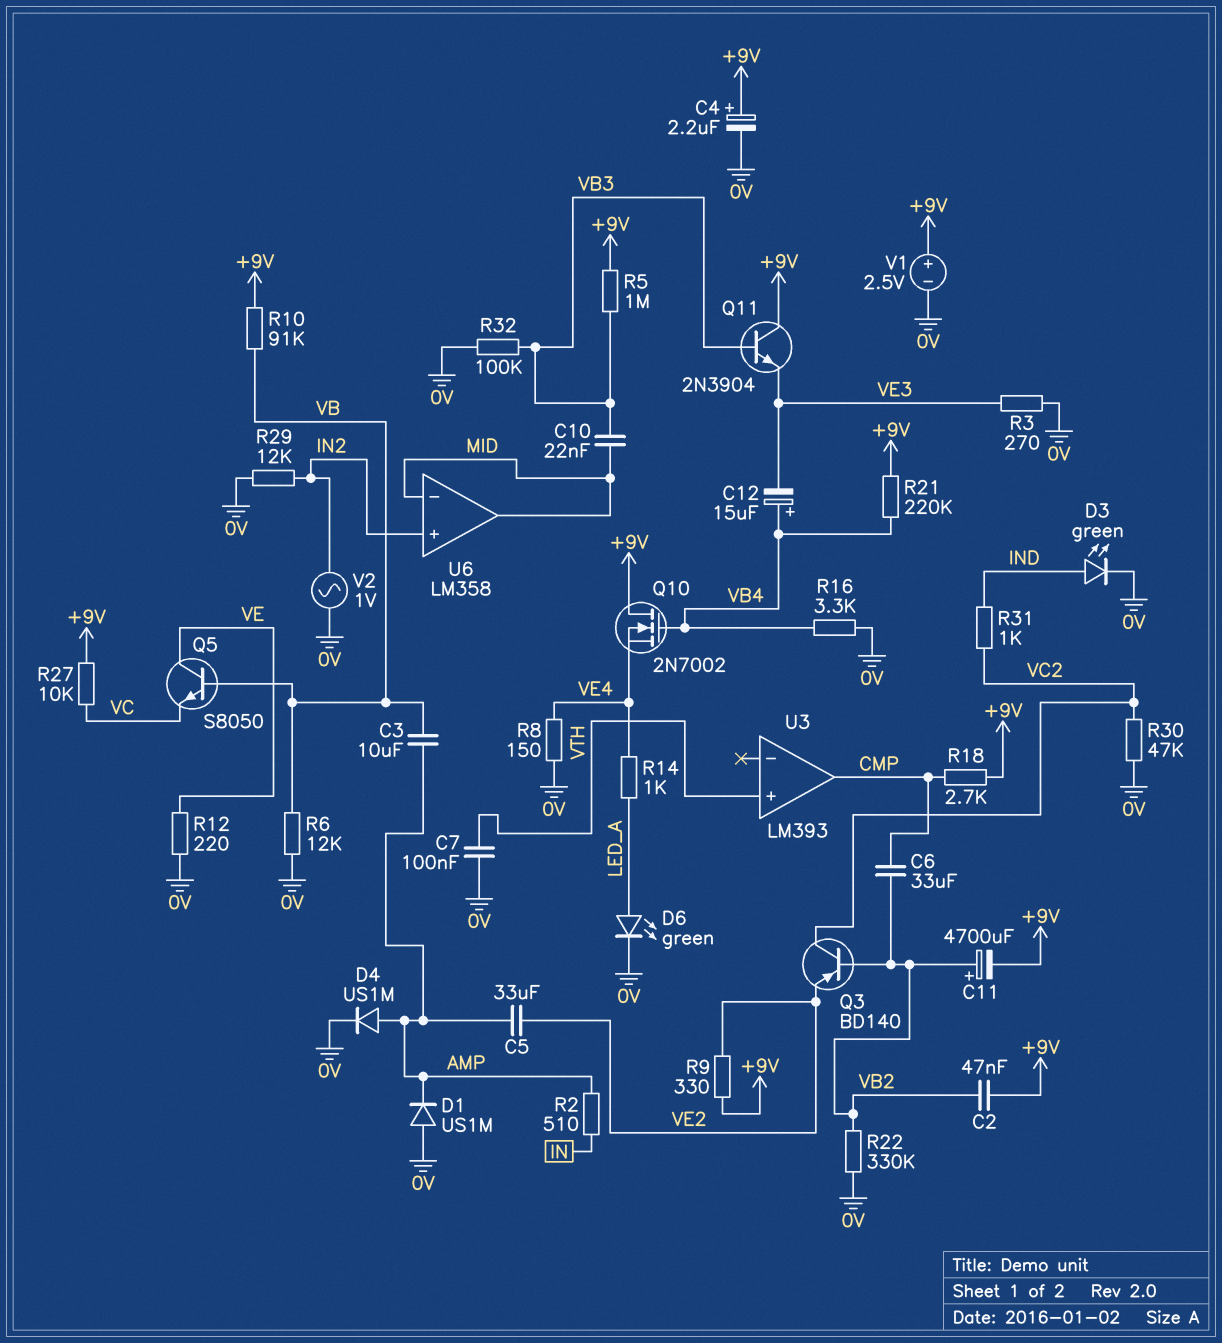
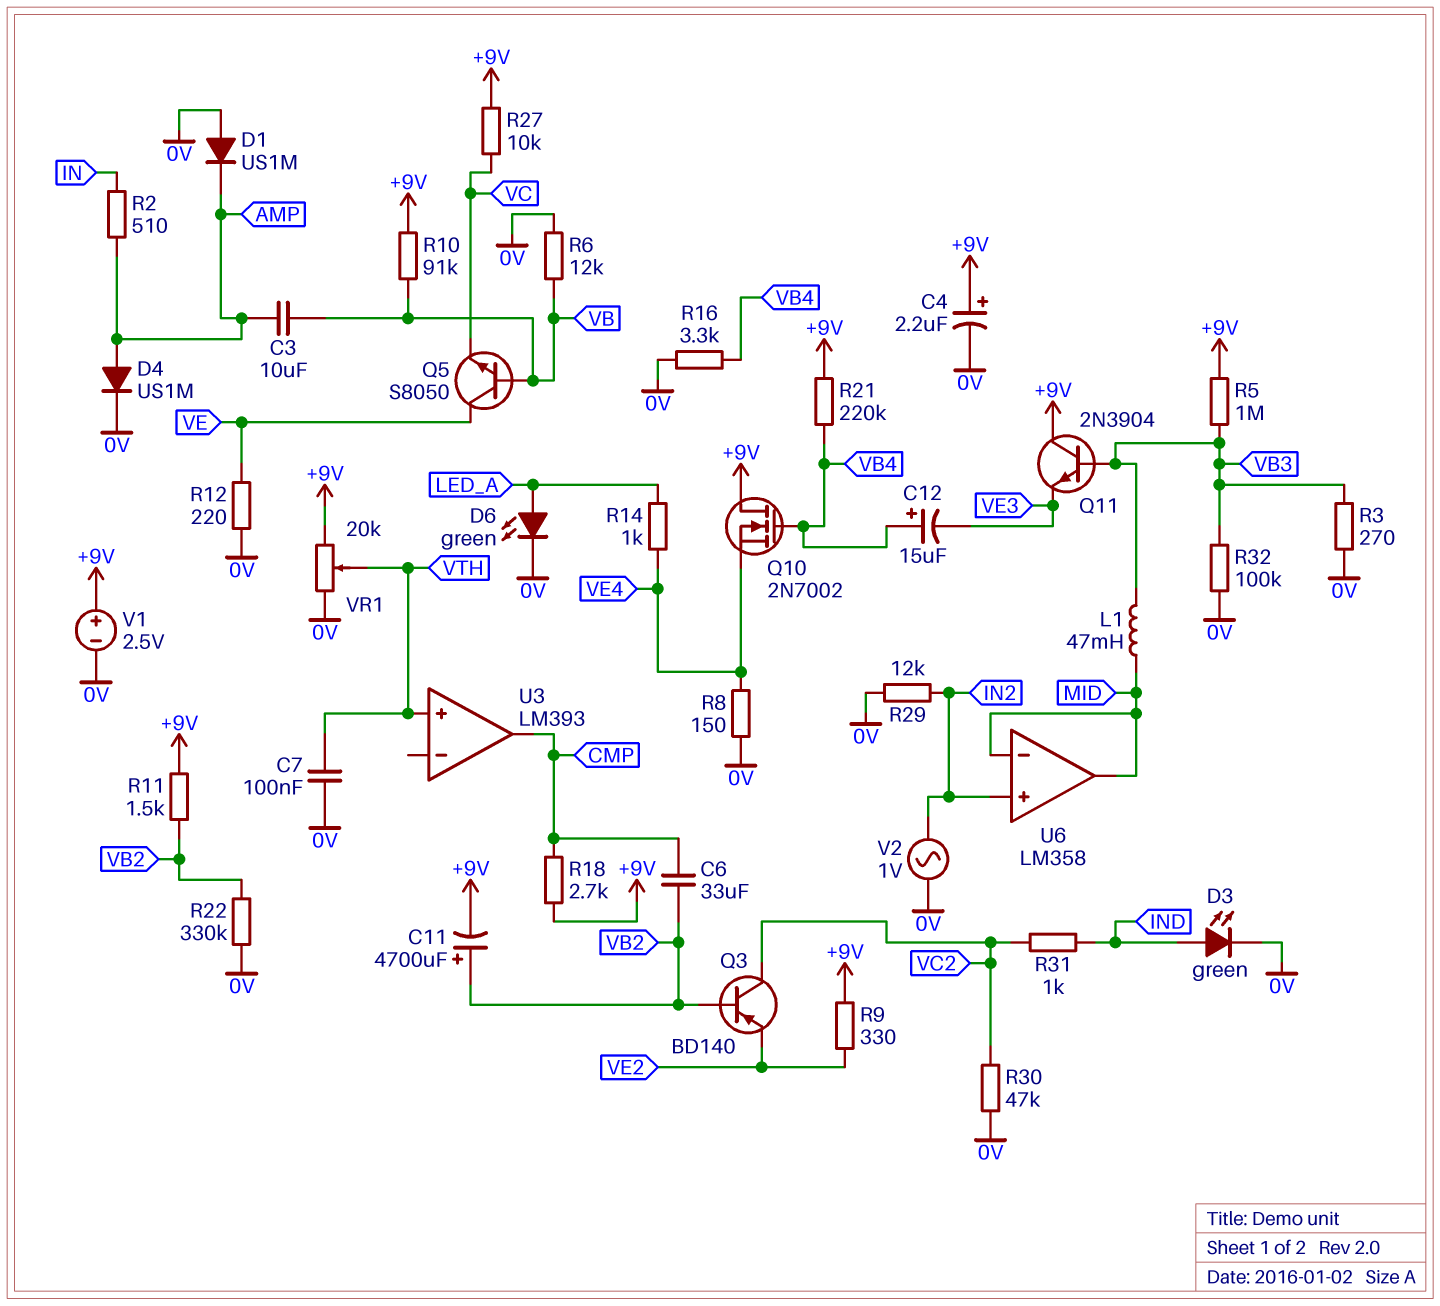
C2: 47nF (+9V, VB2) -> none
C5: 33uF (AMP, VE2) -> none
C10: 22nF (MID, VB3) -> none
L1: none -> 47mH (MID, VB3)
R3: 270 (0V, VE3) -> 270 (0V, VB3)
R11: none -> 1.5k (+9V, VB2)
VR1: none -> 20k (+9V, 0V, wiper VTH)

